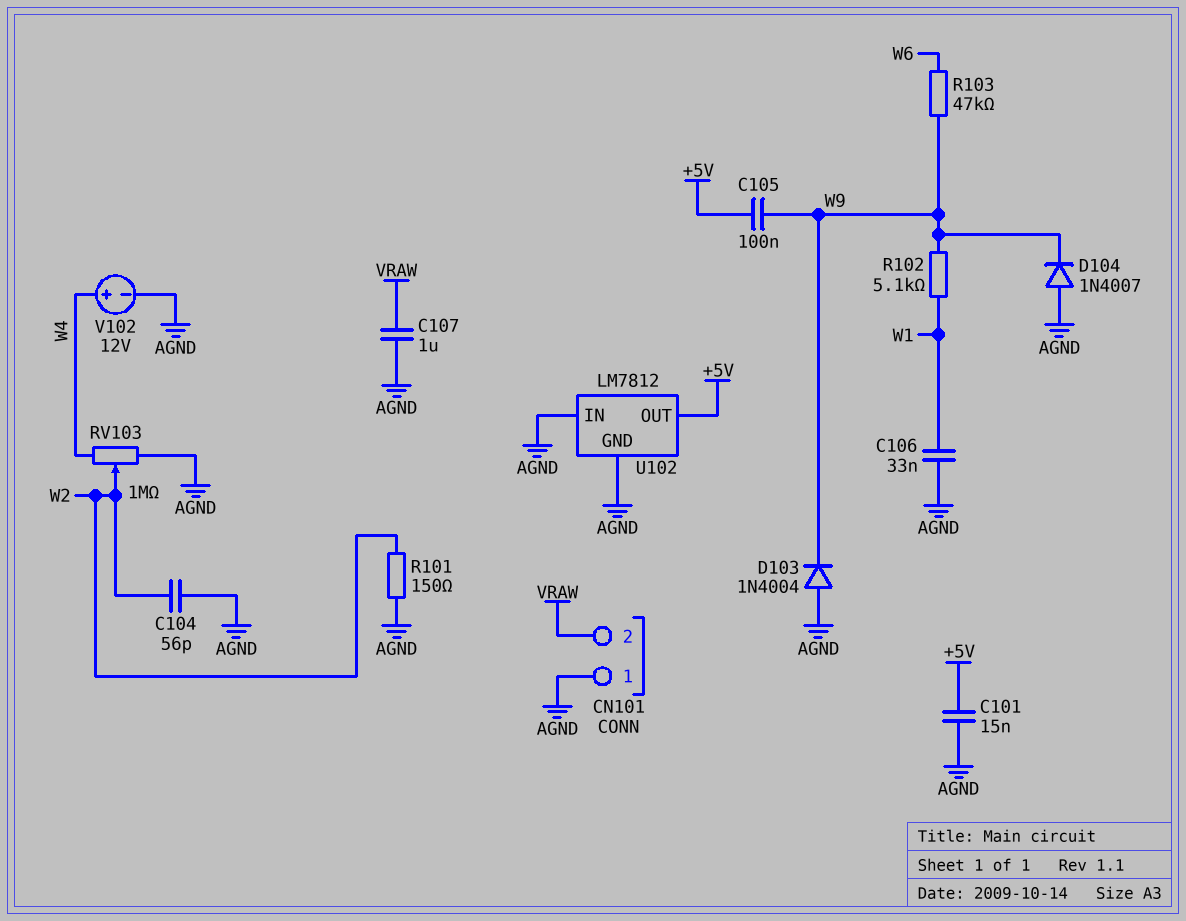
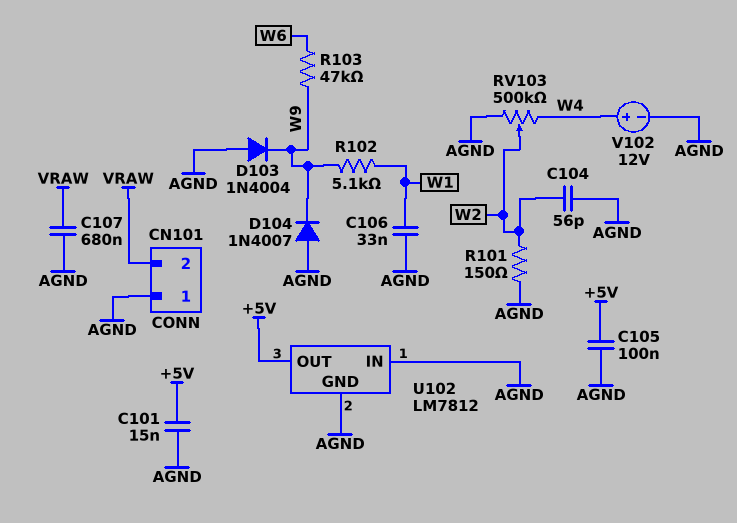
C105: 100nF (+5V, W9) -> 100nF (+5V, AGND)
C107: 1uF (AGND, VRAW) -> 680nF (AGND, VRAW)
RV103: 1M (AGND, W4, wiper W2) -> 500k (AGND, W4, wiper W2)

